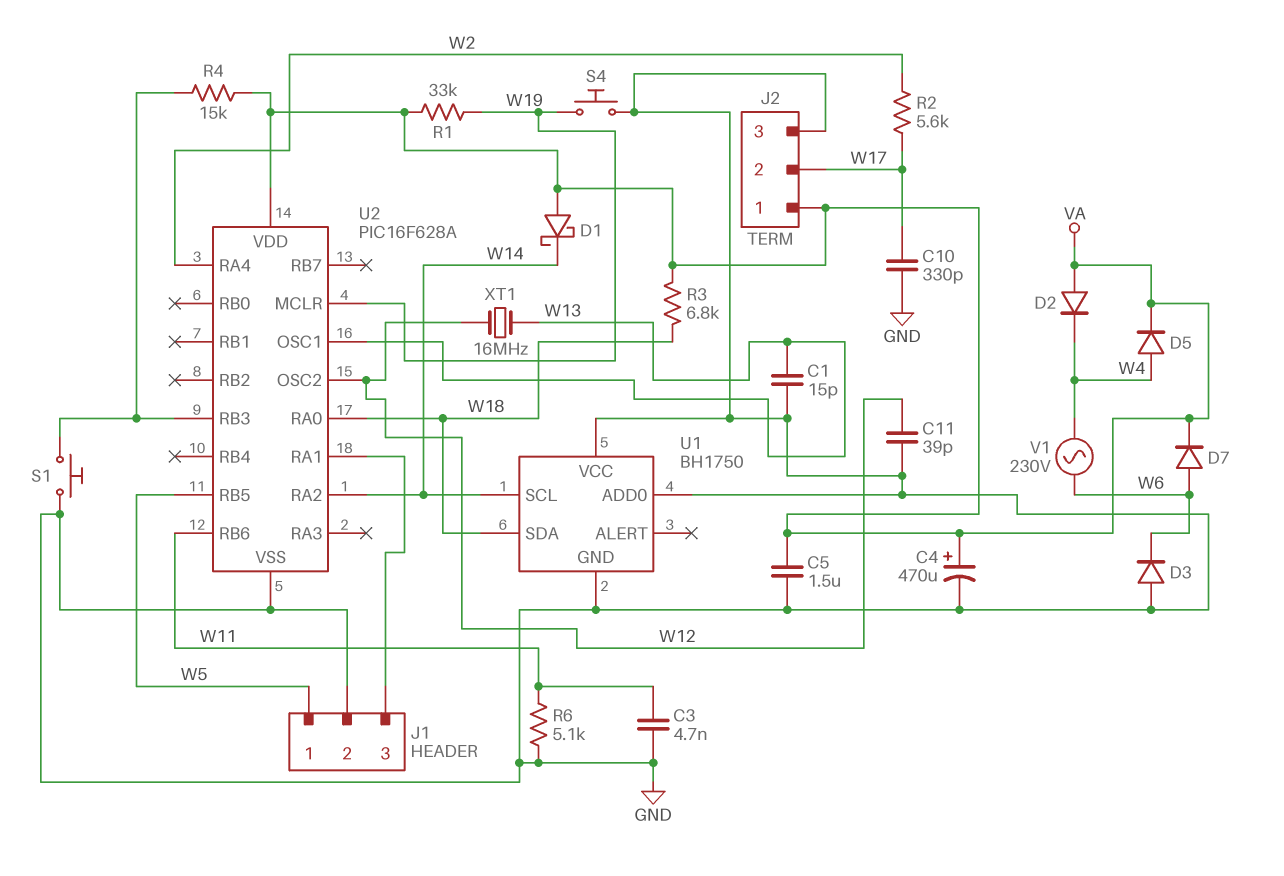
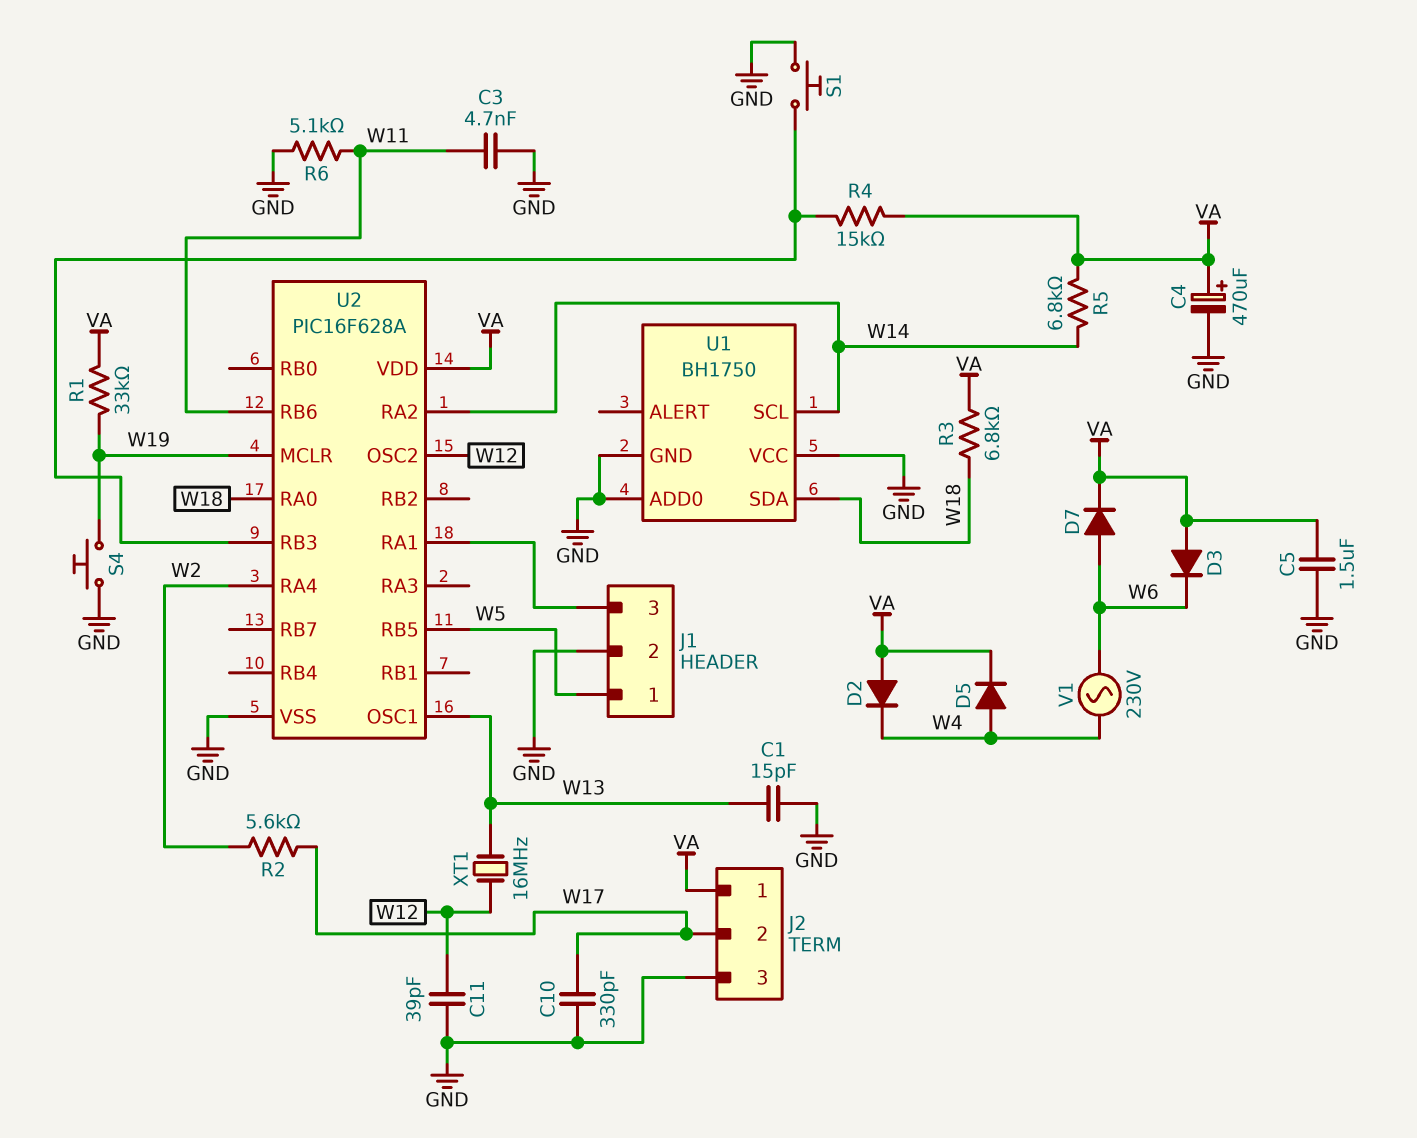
D1: schottky (A VA, K W14) -> none
D3: diode (A GND, K W6) -> diode (A VA, K W6)
R5: none -> 6.8k (VA, W14)

